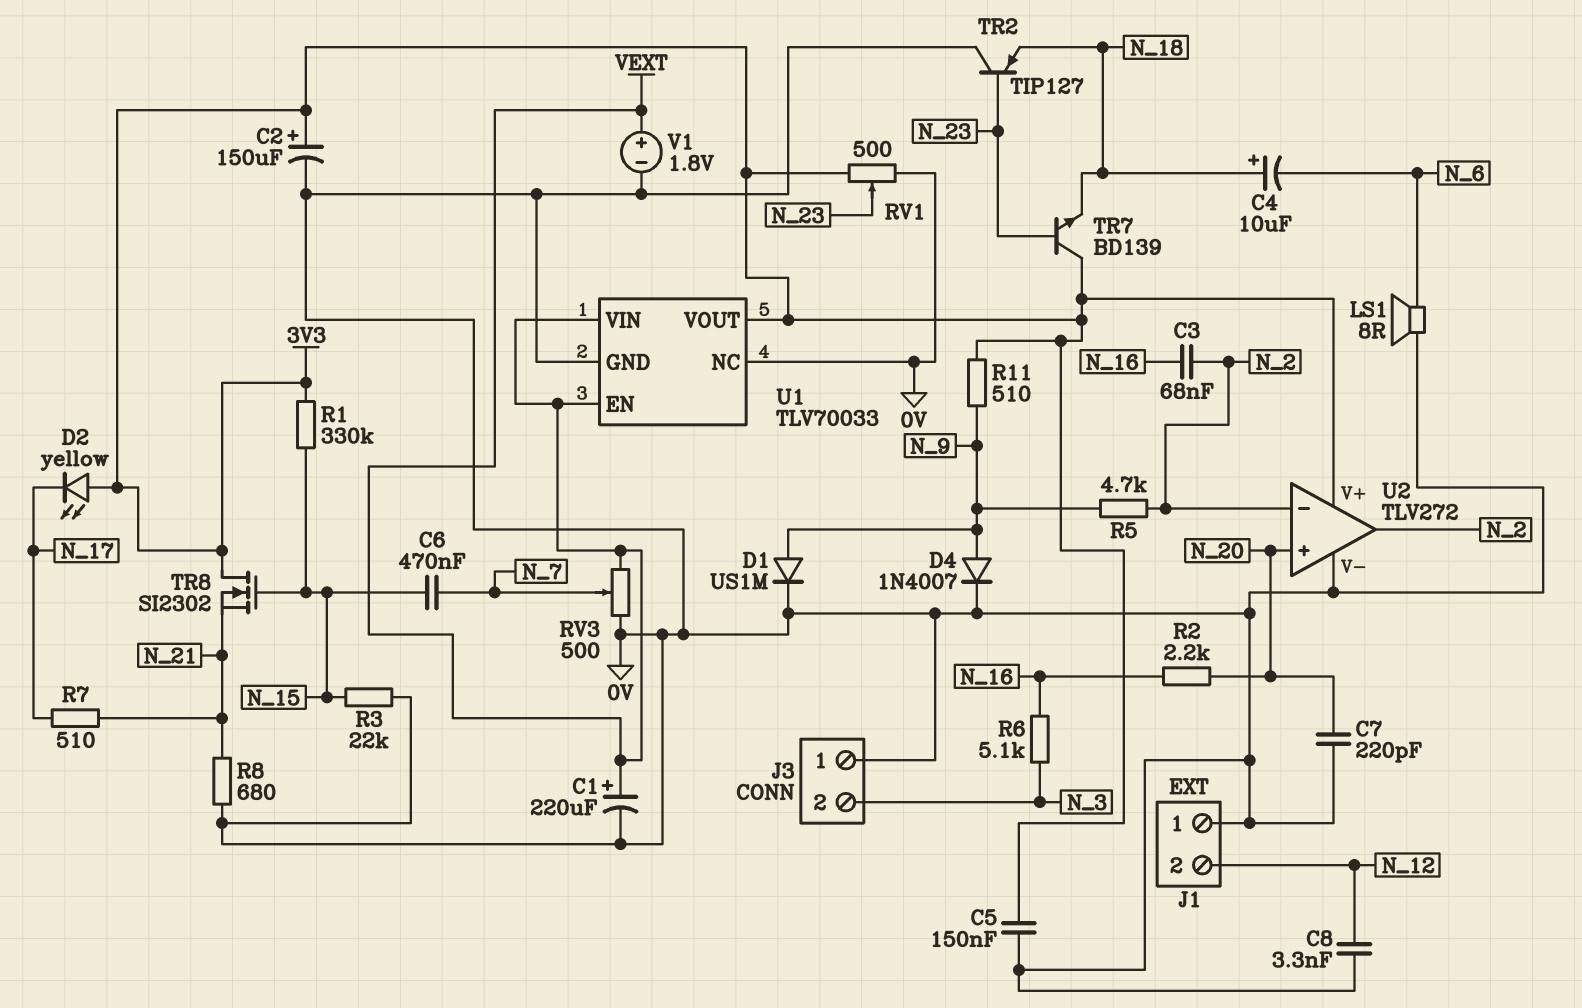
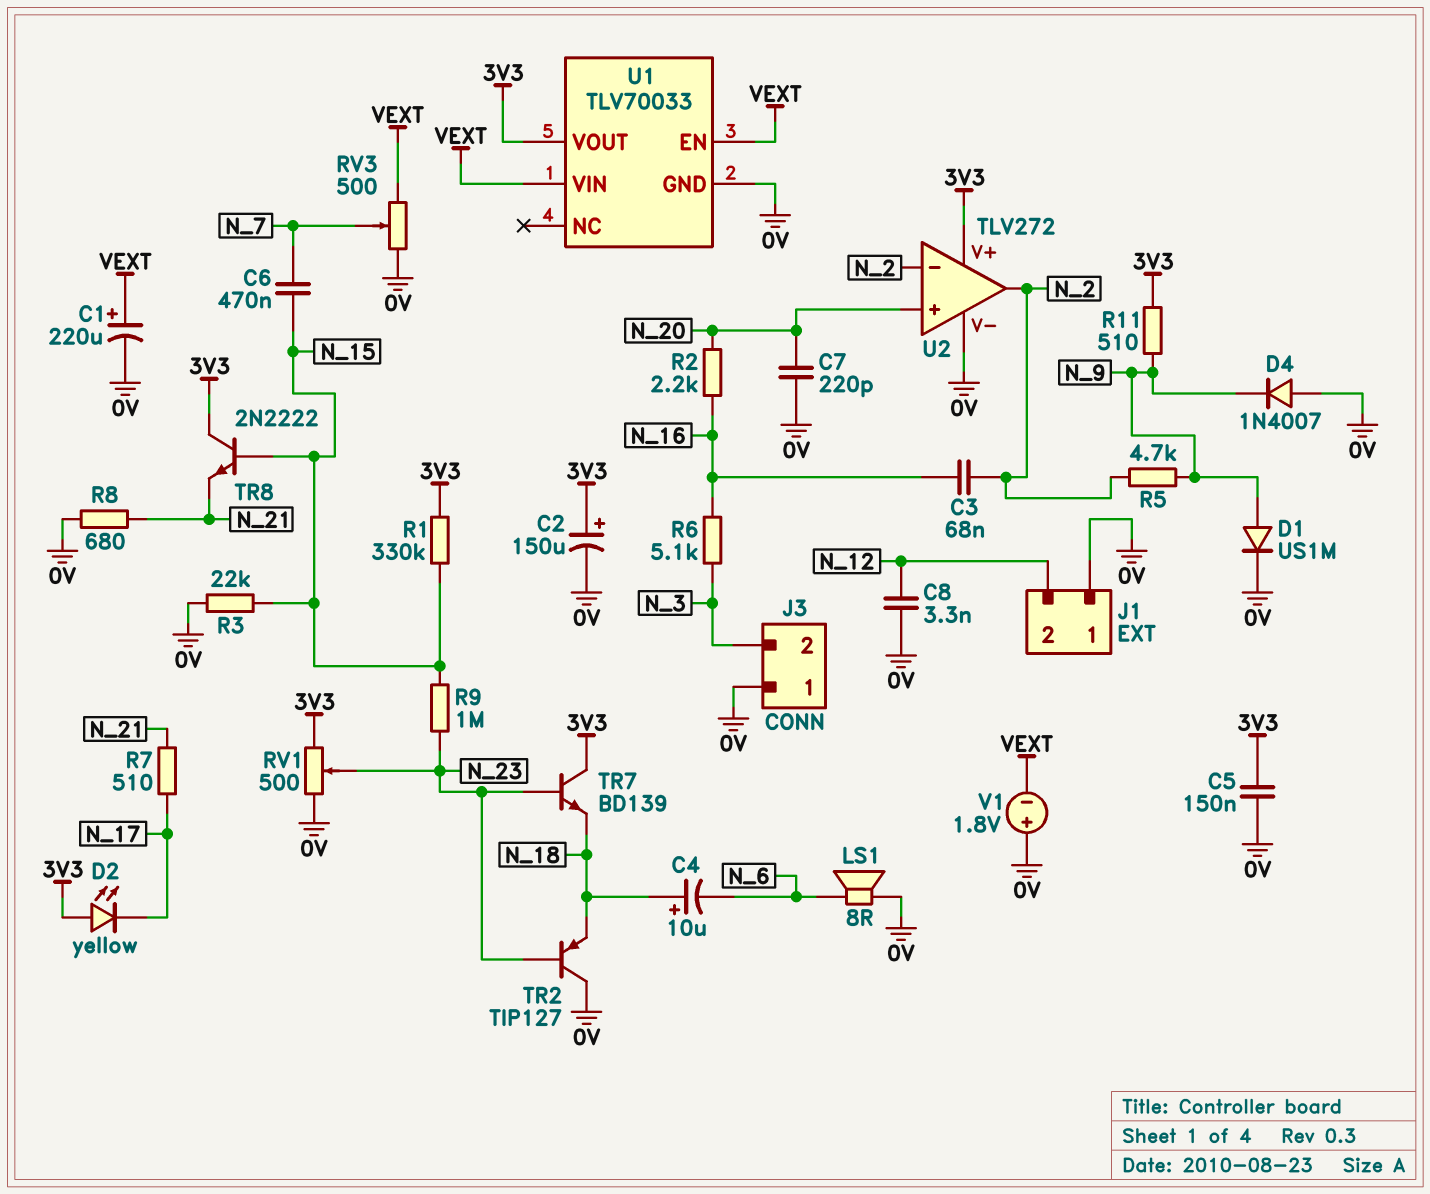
D4: diode 1N4007 (A N_9, K 0V) -> diode 1N4007 (A 0V, K N_9)
R9: none -> 1M (N_15, N_23)
TR8: NMOS SI2302 (G N_15, D 3V3, S N_21) -> NPN 2N2222 (B N_15, C 3V3, E N_21)
U1 pin NC: 0V -> none
V1: 1.8V (plus VEXT, minus 0V) -> 1.8V (plus 0V, minus VEXT)

